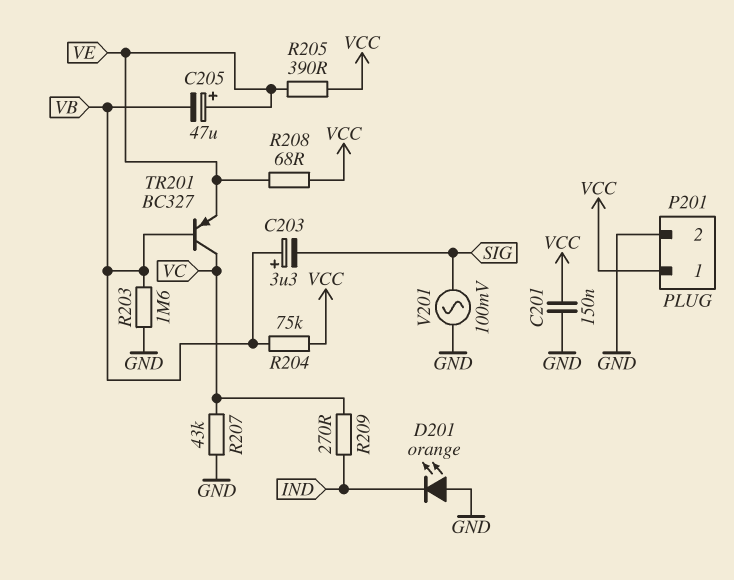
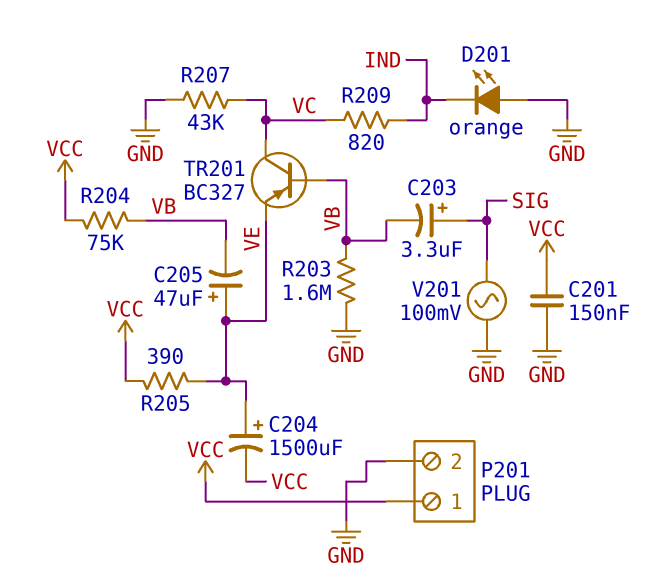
C203: 3.3uF (plus VB, minus SIG) -> 3.3uF (plus SIG, minus VB)
C204: none -> 1500uF (plus VE, minus VCC)
R208: 68 (VCC, VE) -> none
R209: 270 (IND, VC) -> 820 (IND, VC)

